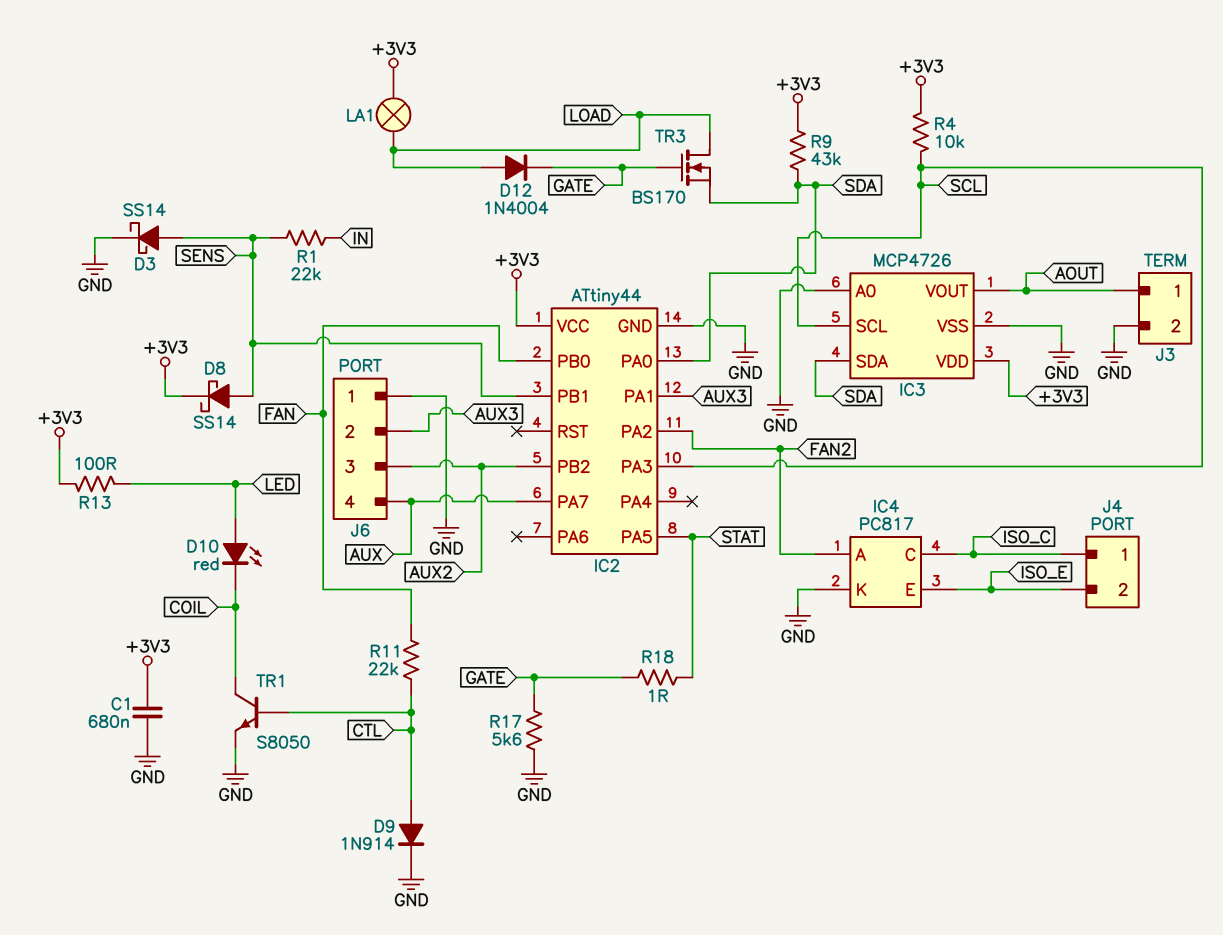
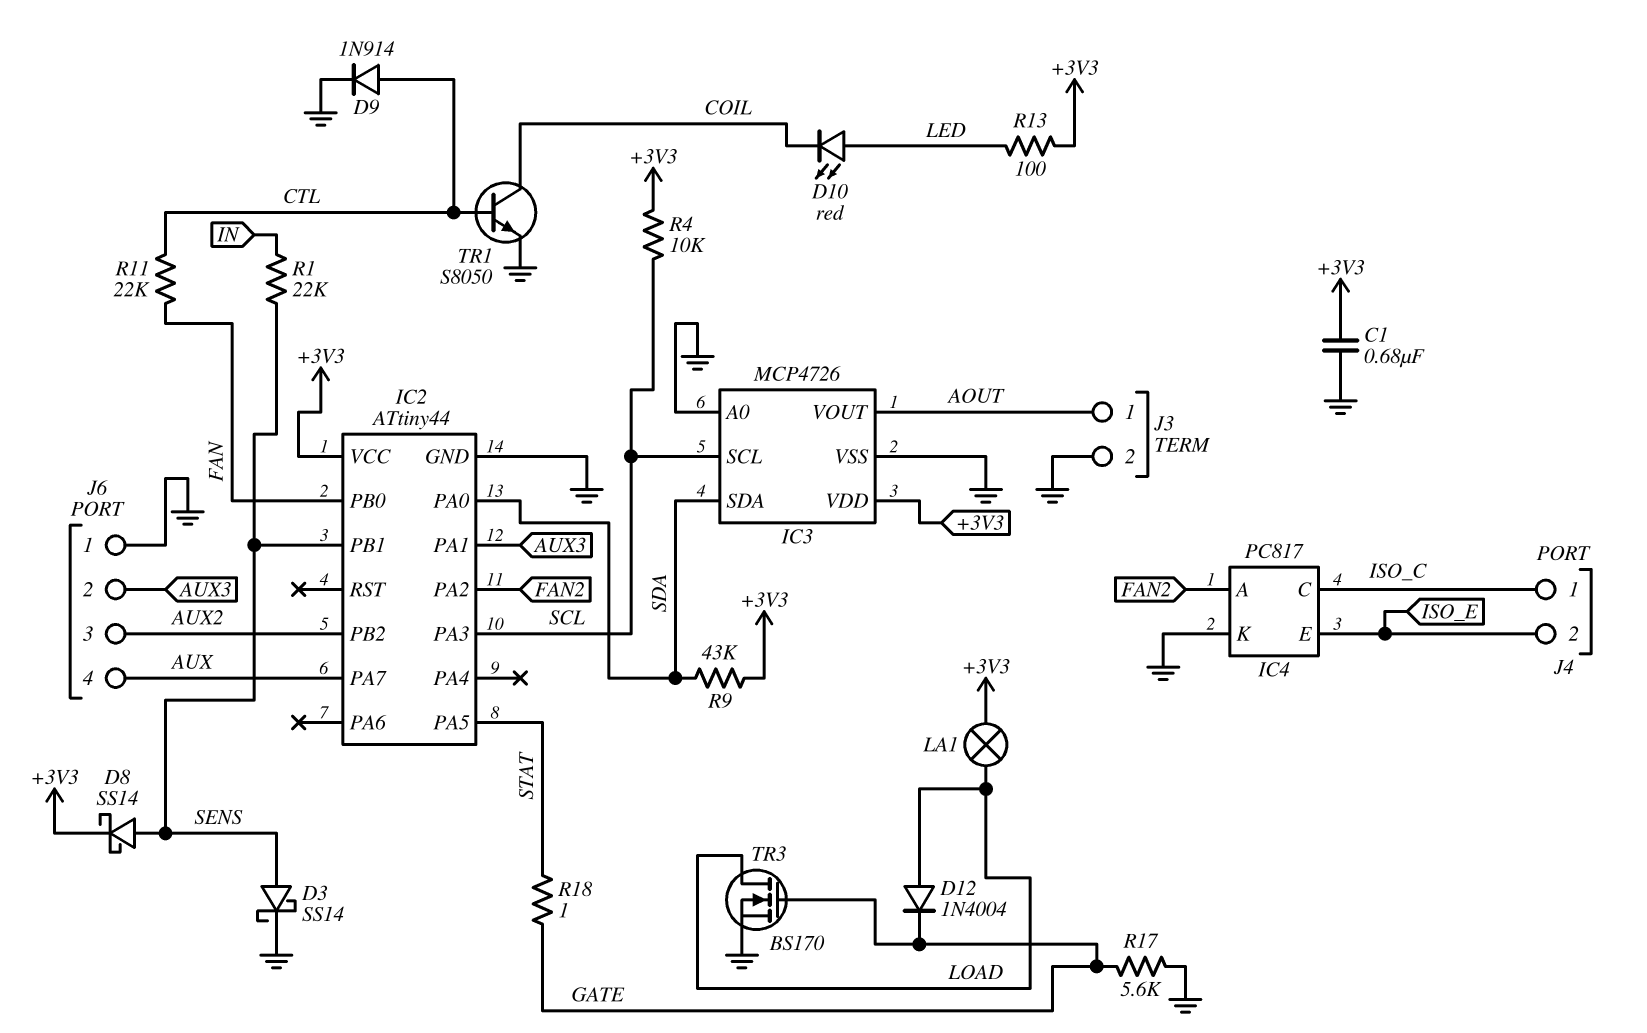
TR3: NMOS BS170 (G GATE, D LOAD, S SDA) -> NMOS BS170 (G GATE, D LOAD, S GND)

